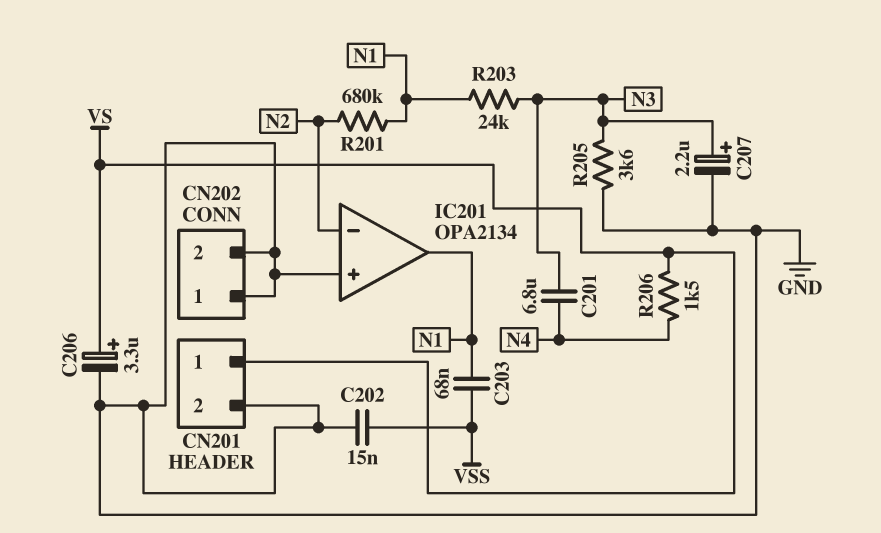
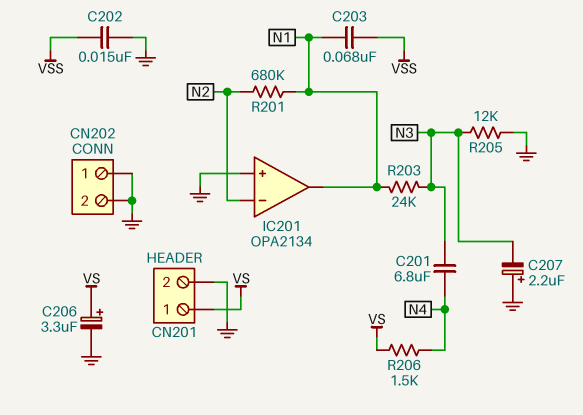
C207: 2.2uF (plus N3, minus GND) -> 2.2uF (plus GND, minus N3)
R205: 3.6k (GND, N3) -> 12k (GND, N3)

